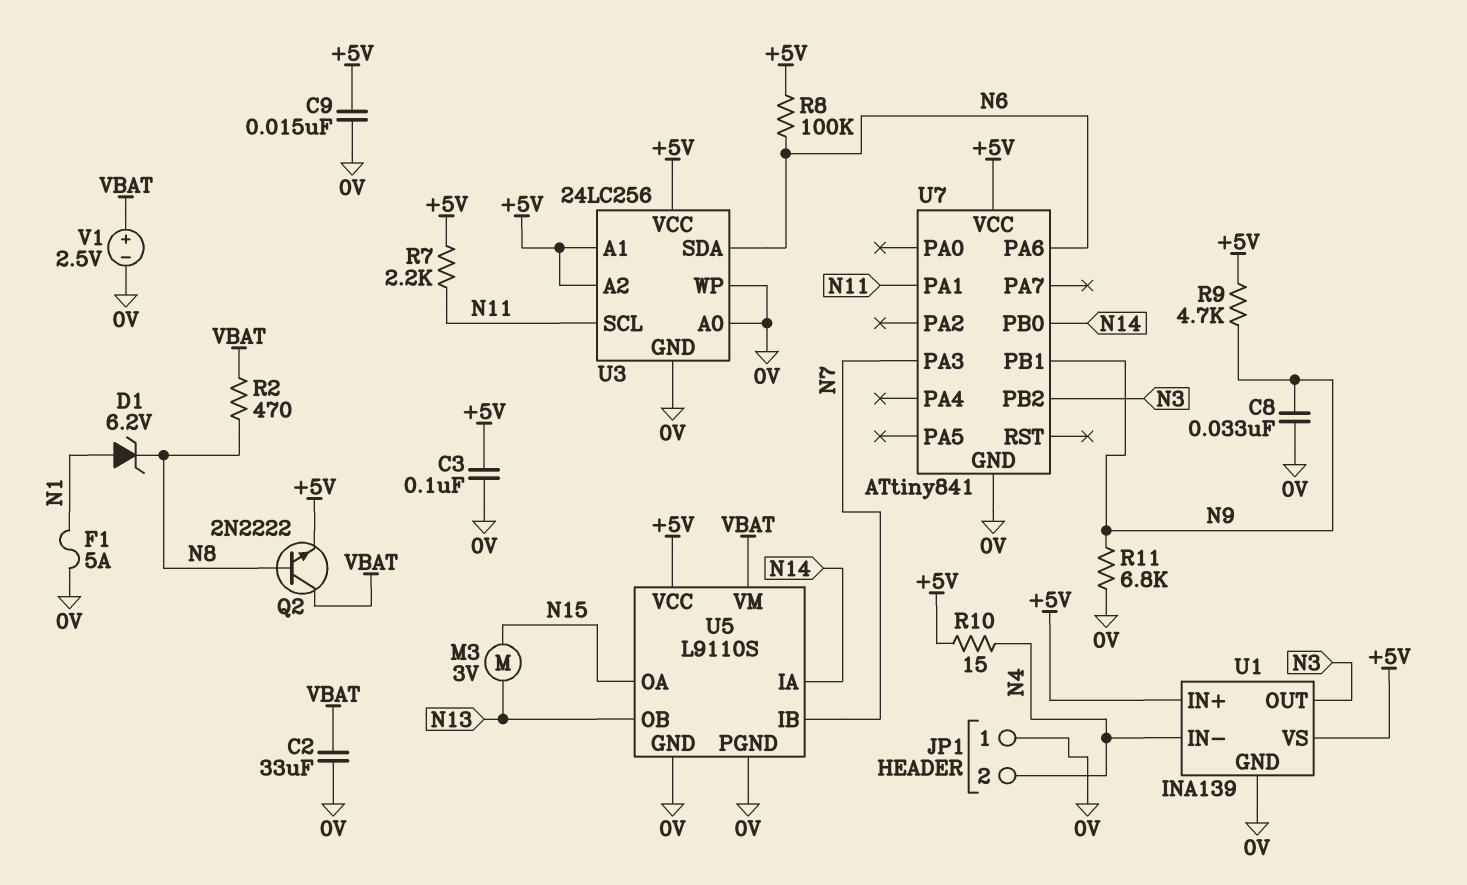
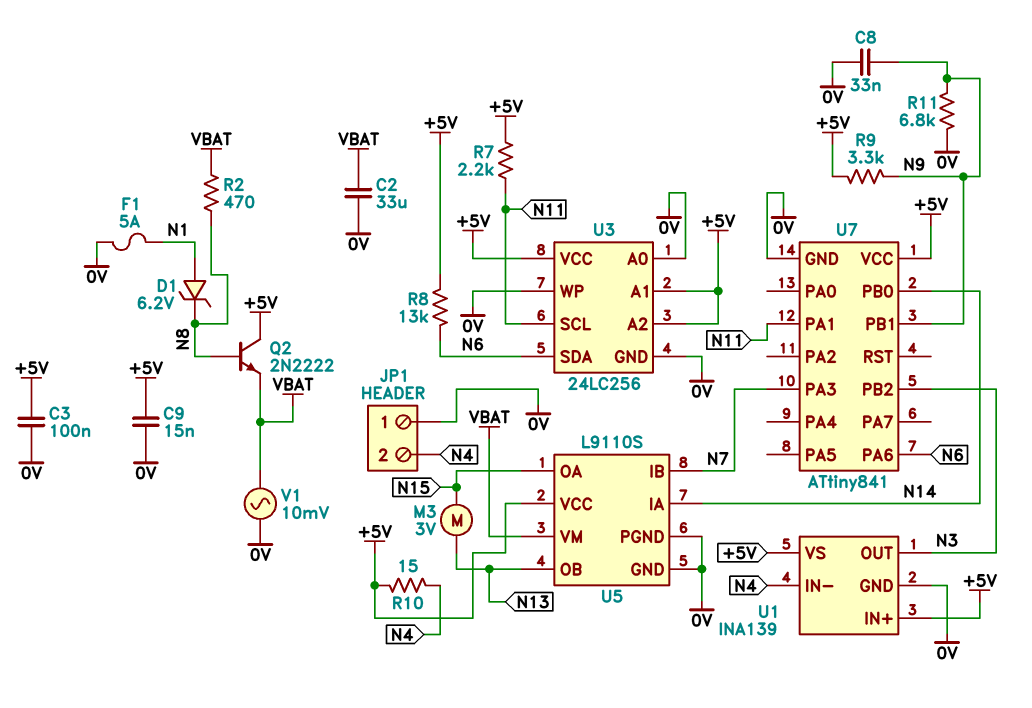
Q2: NPN 2N2222 (B N8, C VBAT, E +5V) -> NPN 2N2222 (B N8, C +5V, E VBAT)
R8: 100k (+5V, N6) -> 13k (+5V, N6)
R9: 4.7k (+5V, N9) -> 3.3k (+5V, N9)
V1: 2.5V (plus VBAT, minus 0V) -> AC 10mV (0V, VBAT)

